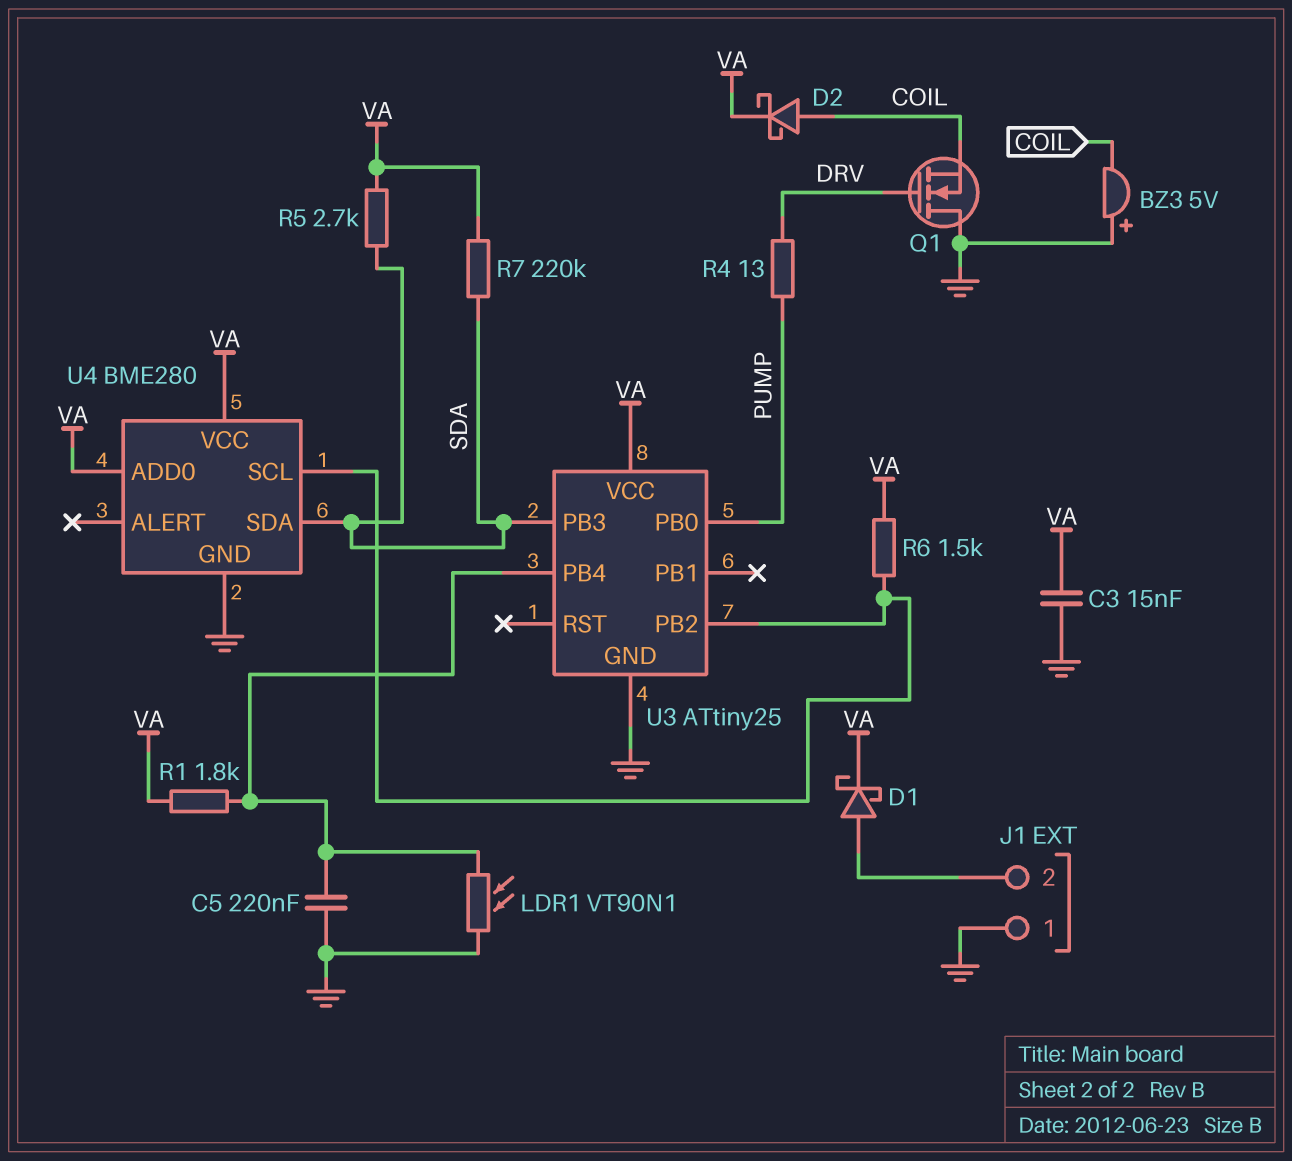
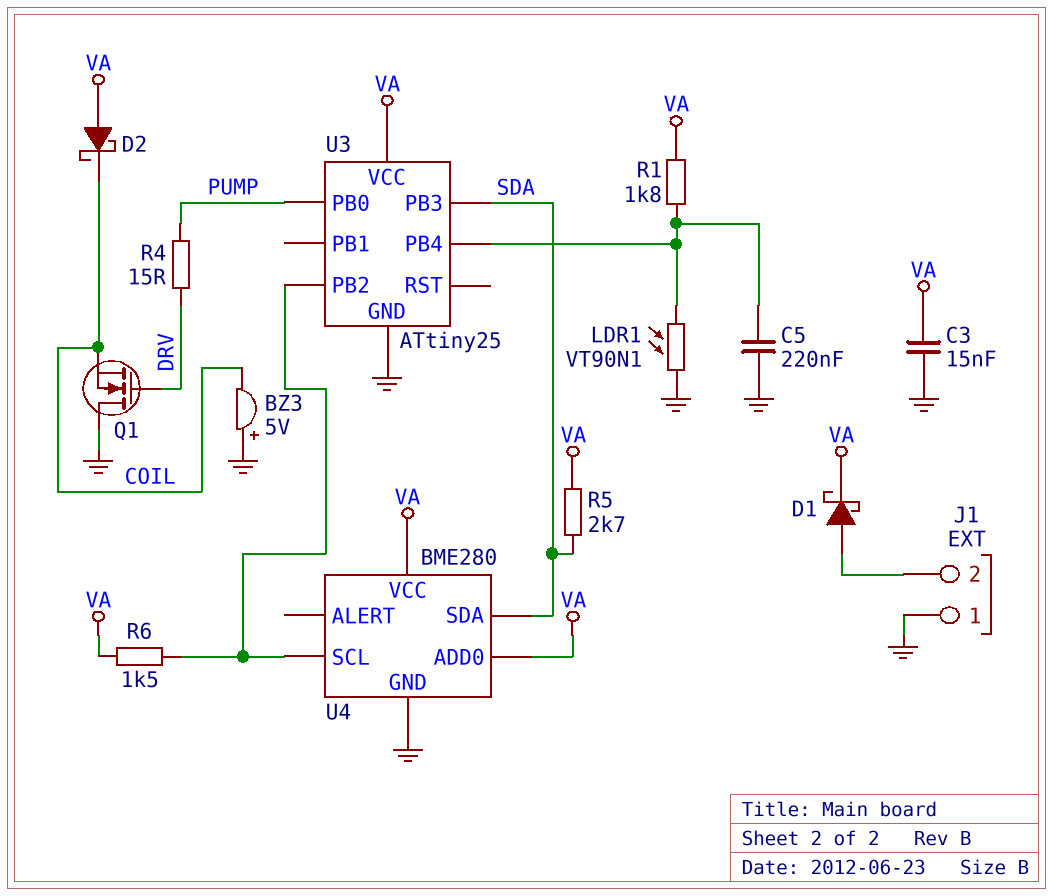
D2: schottky (A COIL, K VA) -> schottky (A VA, K COIL)
R4: 13 (DRV, PUMP) -> 15 (DRV, PUMP)
R7: 220k (SDA, VA) -> none

